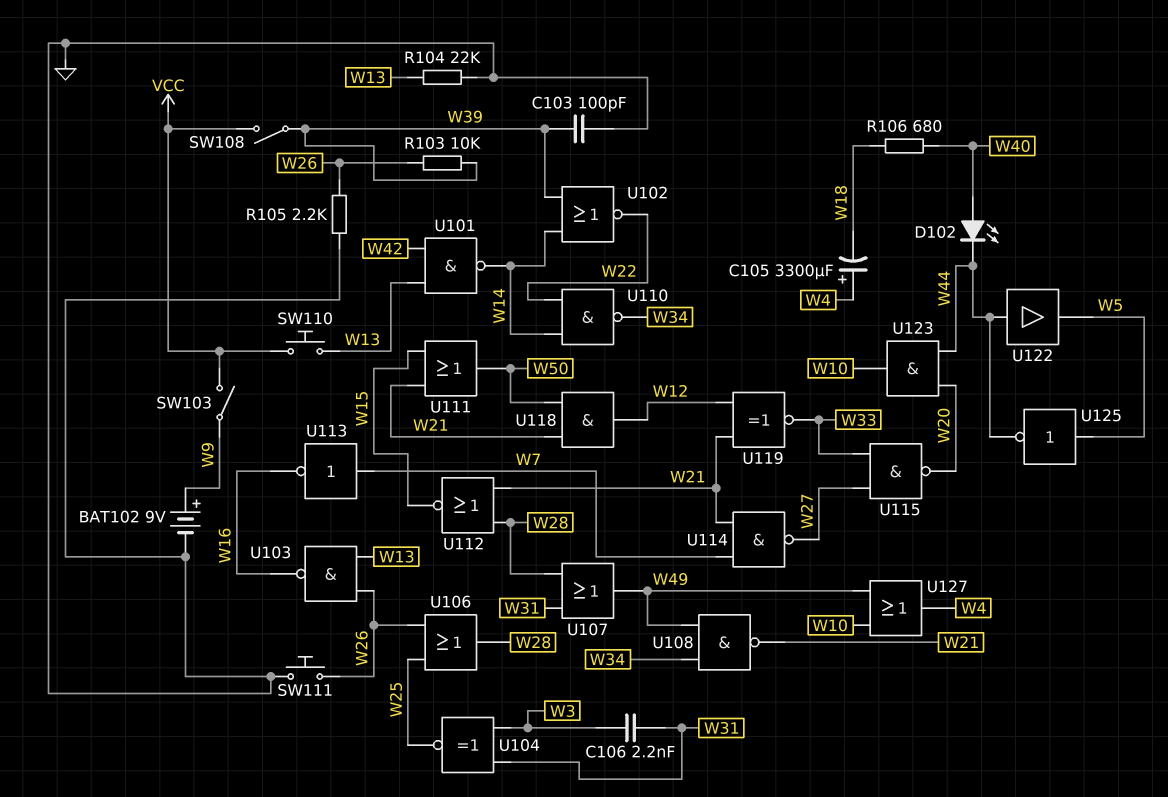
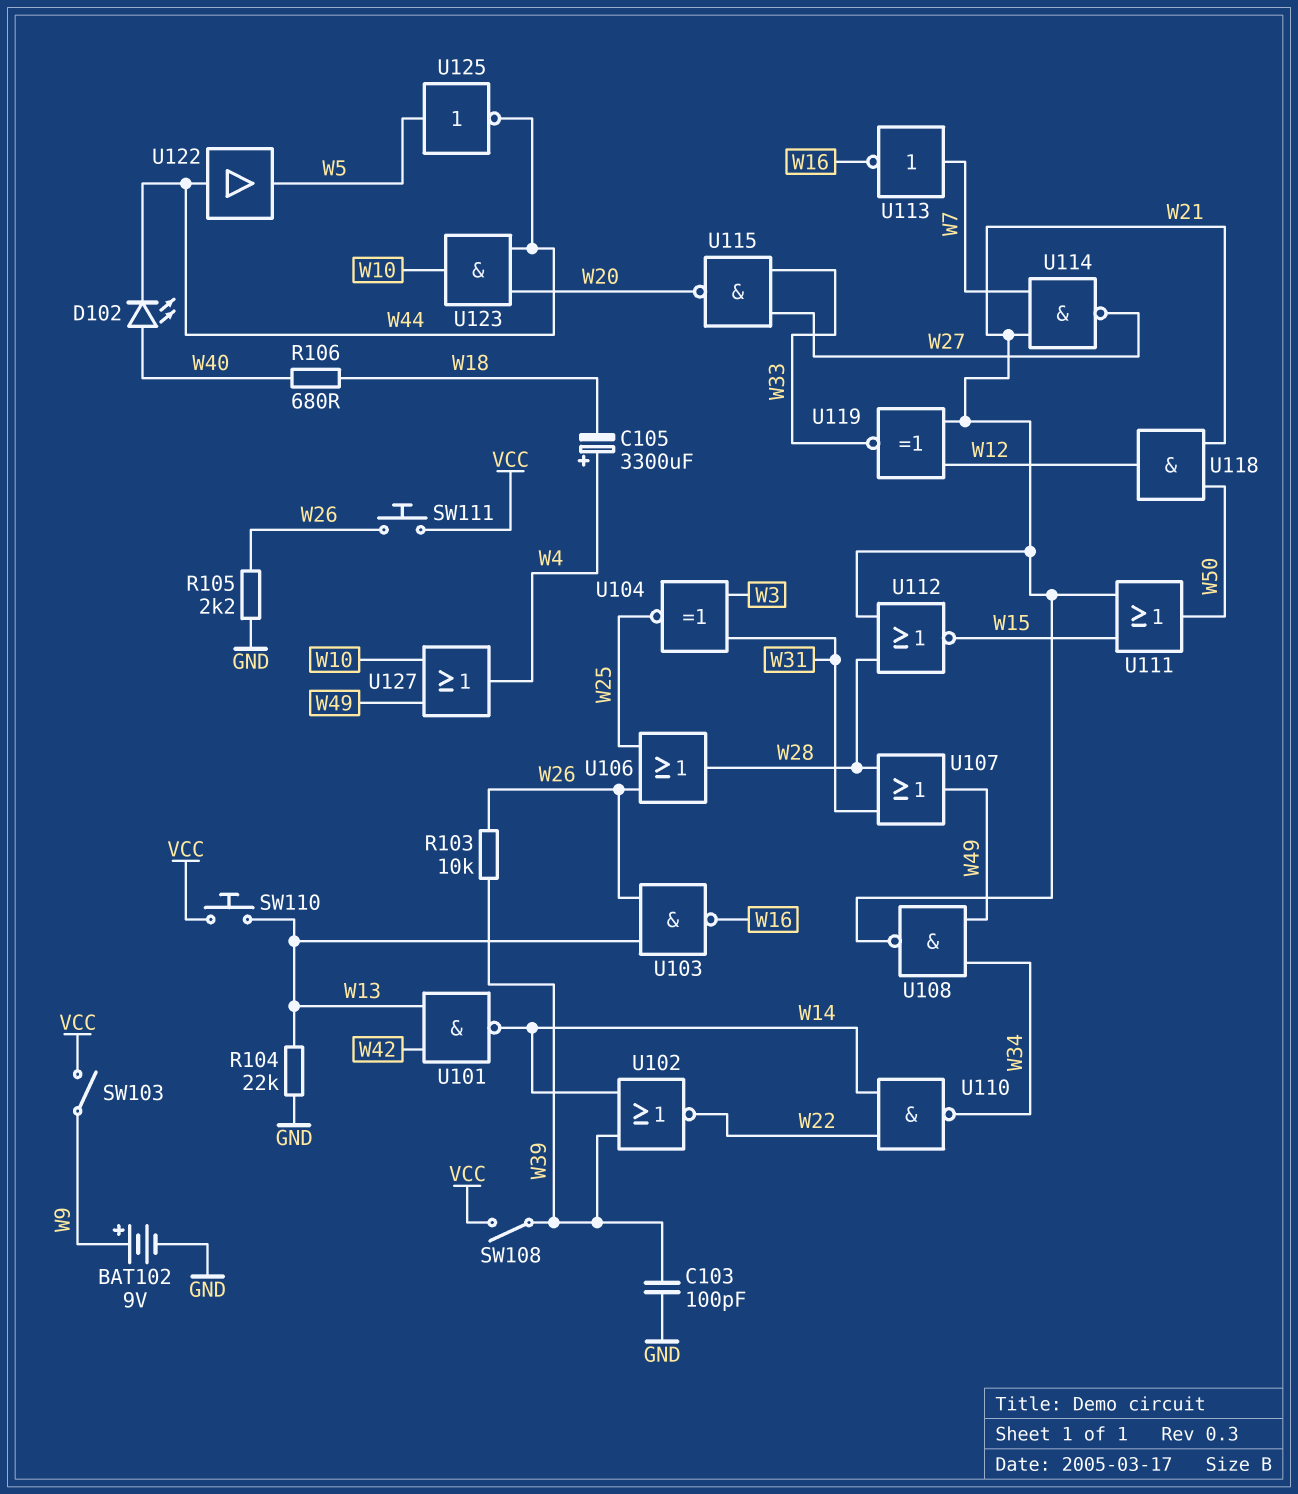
C106: 2.2nF (W3, W31) -> none
SW111: button (GND, W26) -> button (VCC, W26)

